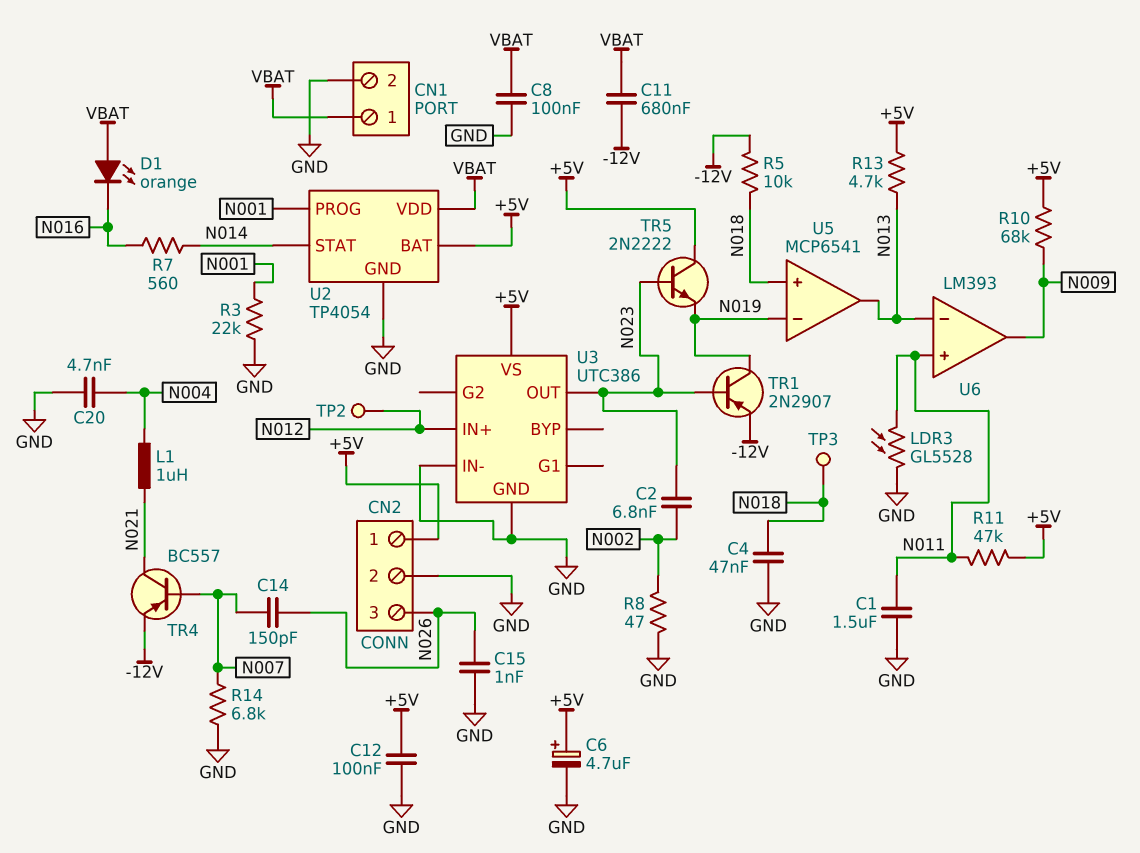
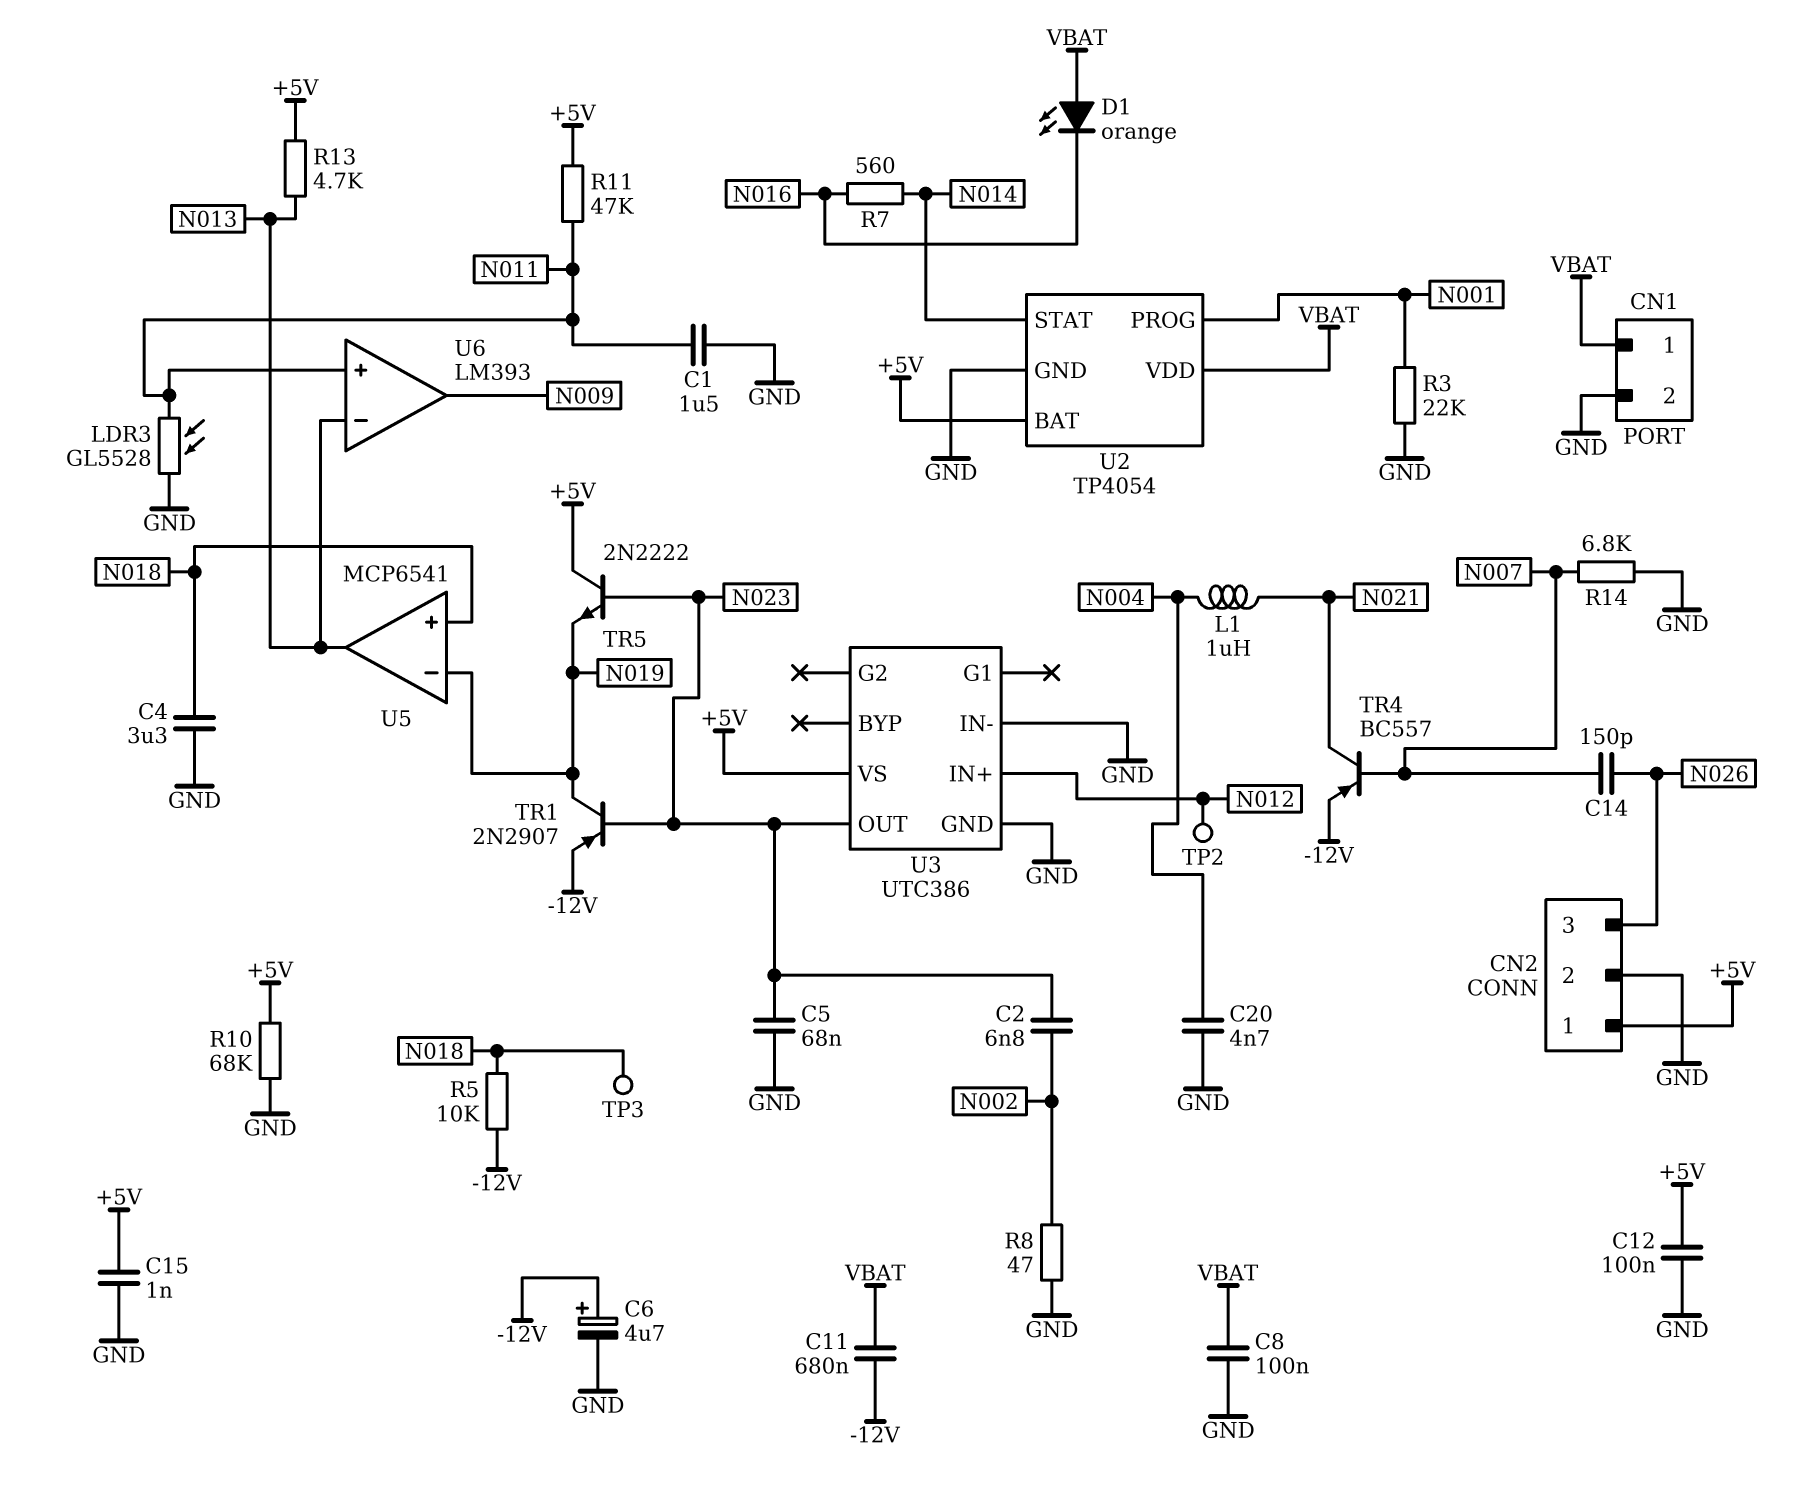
C4: 47nF (GND, N018) -> 3.3uF (GND, N018)
C5: none -> 68nF (GND, N023)
C6: 4.7uF (plus +5V, minus GND) -> 4.7uF (plus -12V, minus GND)
C15: 1nF (GND, N026) -> 1nF (+5V, GND)
R10: 68k (+5V, N009) -> 68k (+5V, GND)

